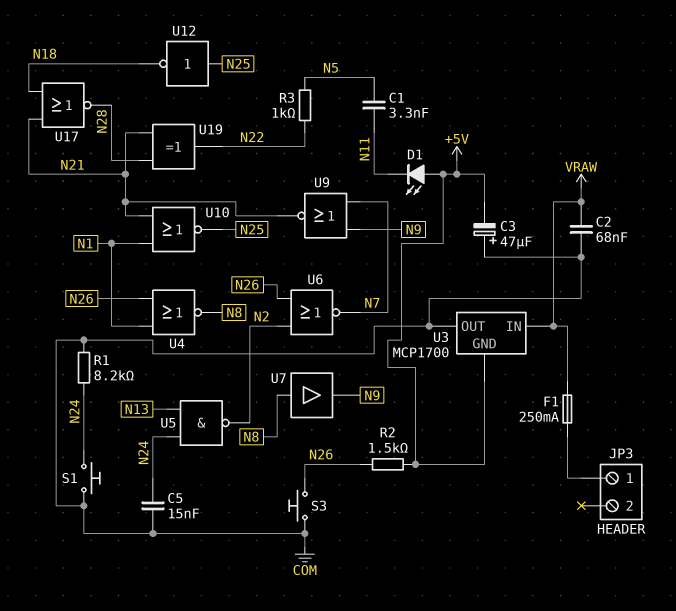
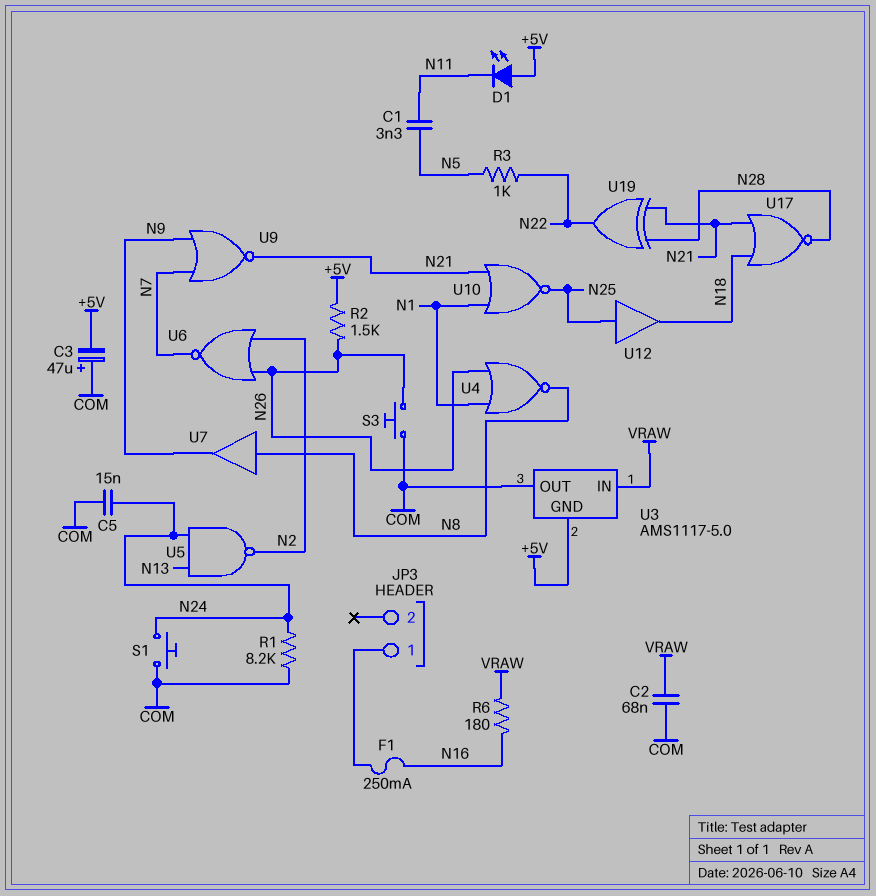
F1: 250mA (JP3/1, VRAW) -> 250mA (JP3/1, N16)
R6: none -> 180 (N16, VRAW)
U3: MCP1700 -> AMS1117-5.0
U12: NOT (in N25, out N18) -> buffer (in N25, out N18)

